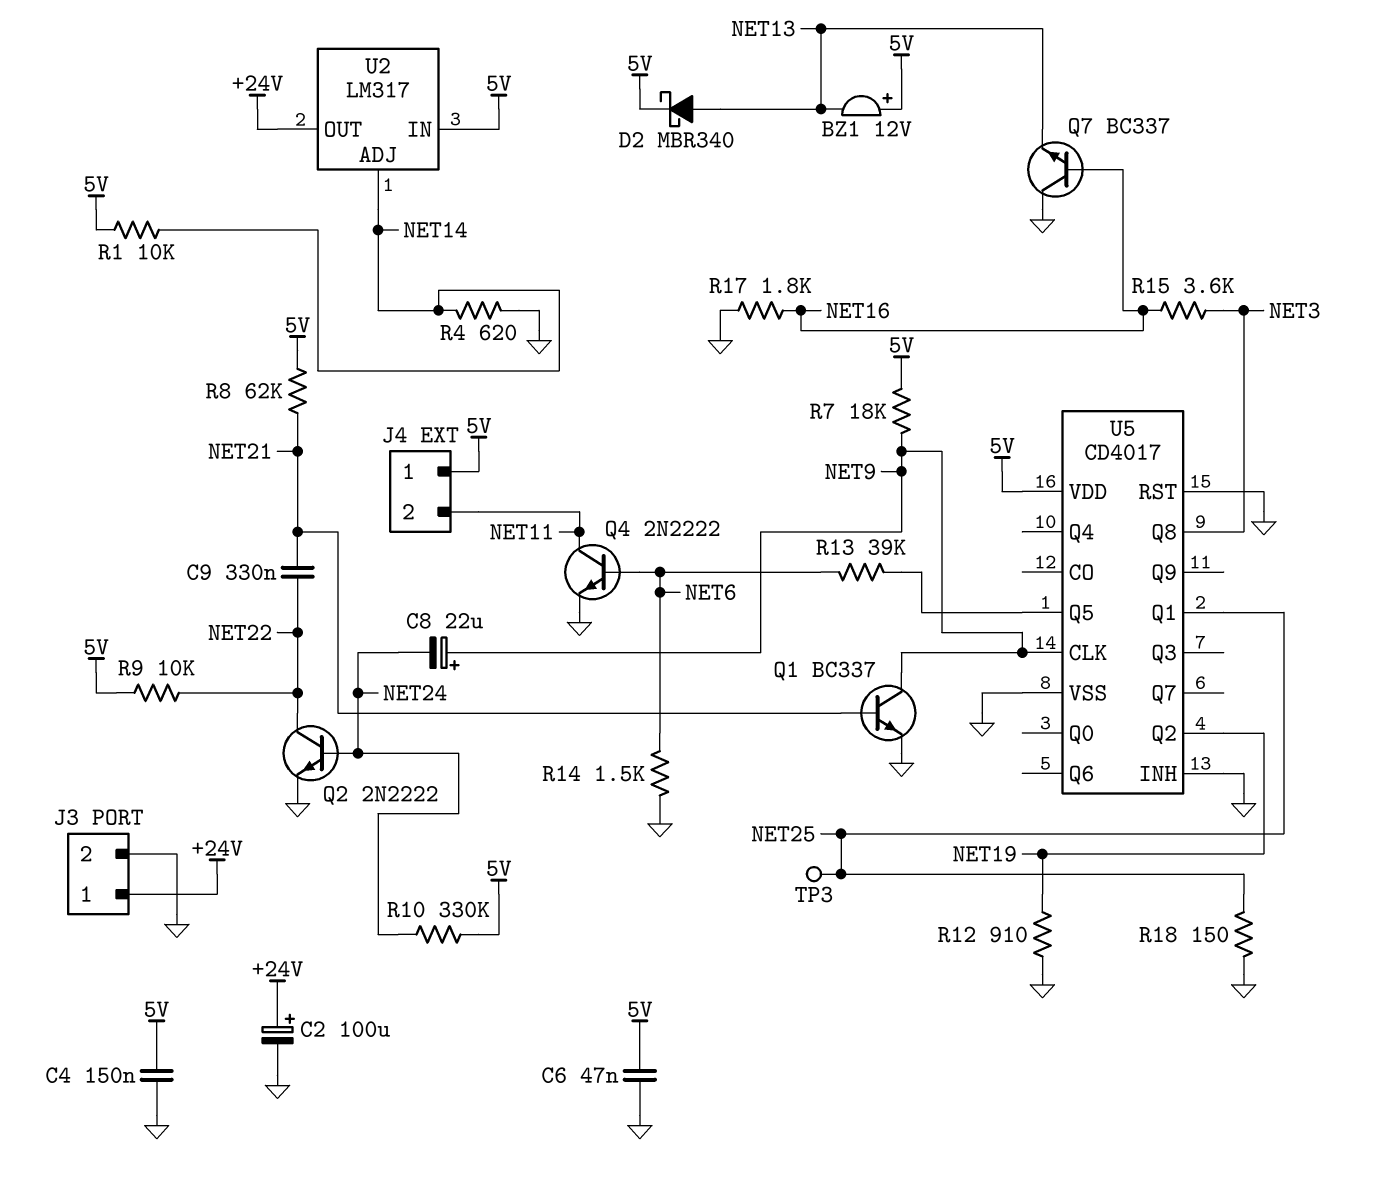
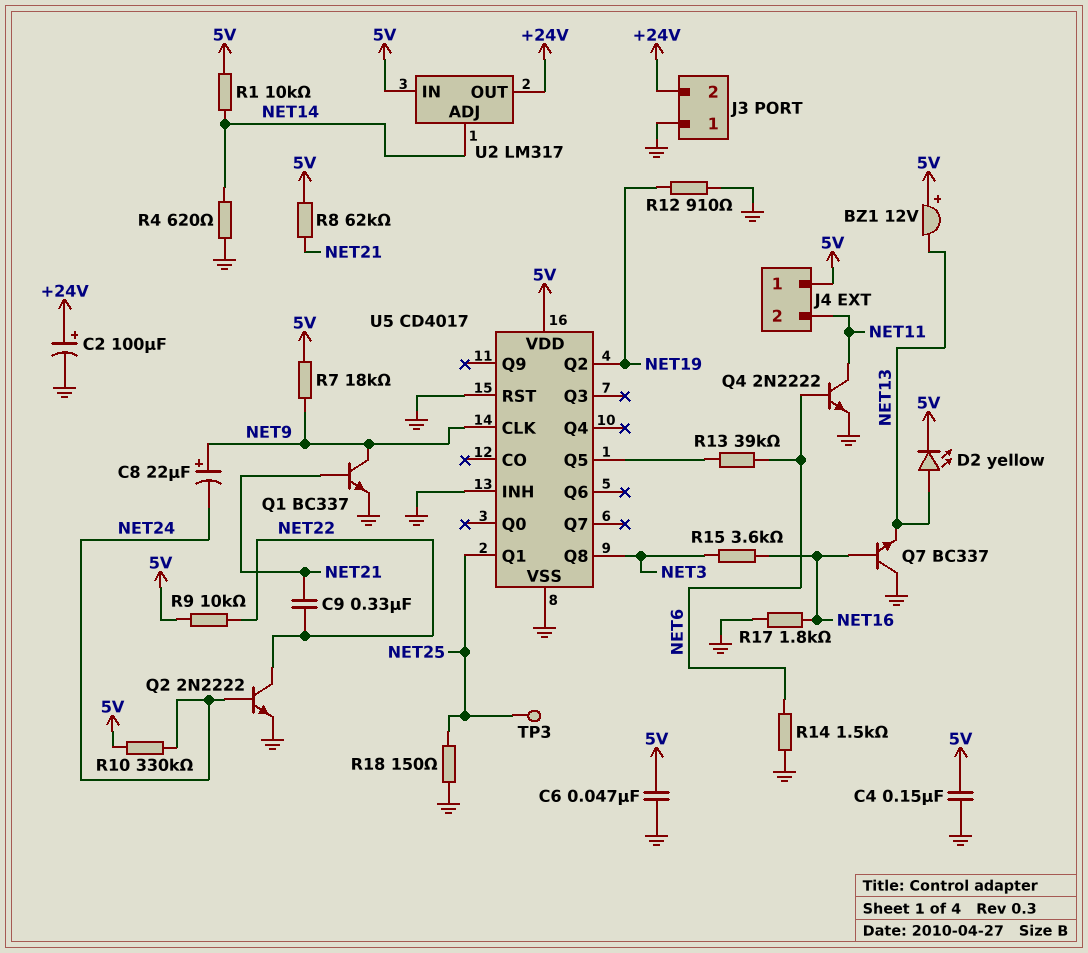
D2: schottky MBR340 (A NET13, K 5V) -> LED yellow (A NET13, K 5V)
J3 pin 1: +24V -> GND
J3 pin 2: GND -> +24V

